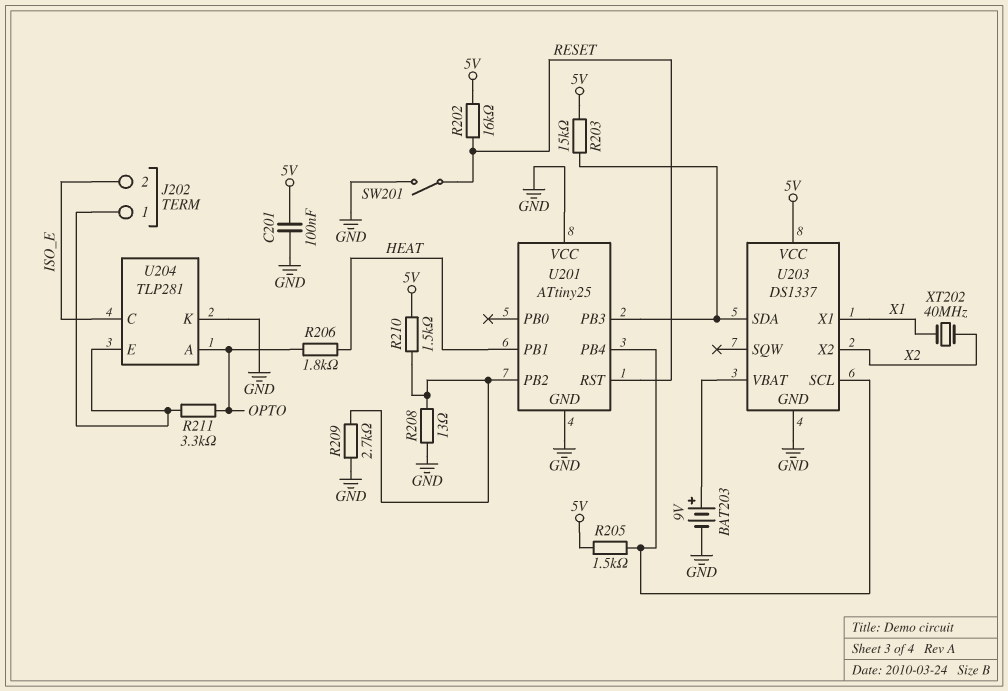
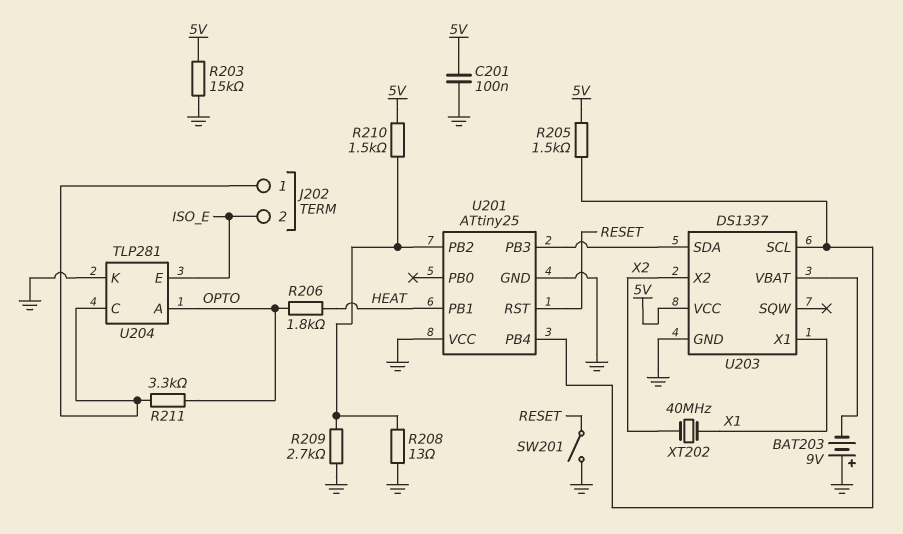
BAT203: 9V (plus U203/VBAT, minus GND) -> 9V (plus GND, minus U203/VBAT)
R202: 16k (5V, RESET) -> none
R203: 15k (5V, U201/PB3) -> 15k (5V, GND)
U204 pin C: ISO_E -> J202/1
U204 pin E: J202/1 -> ISO_E

